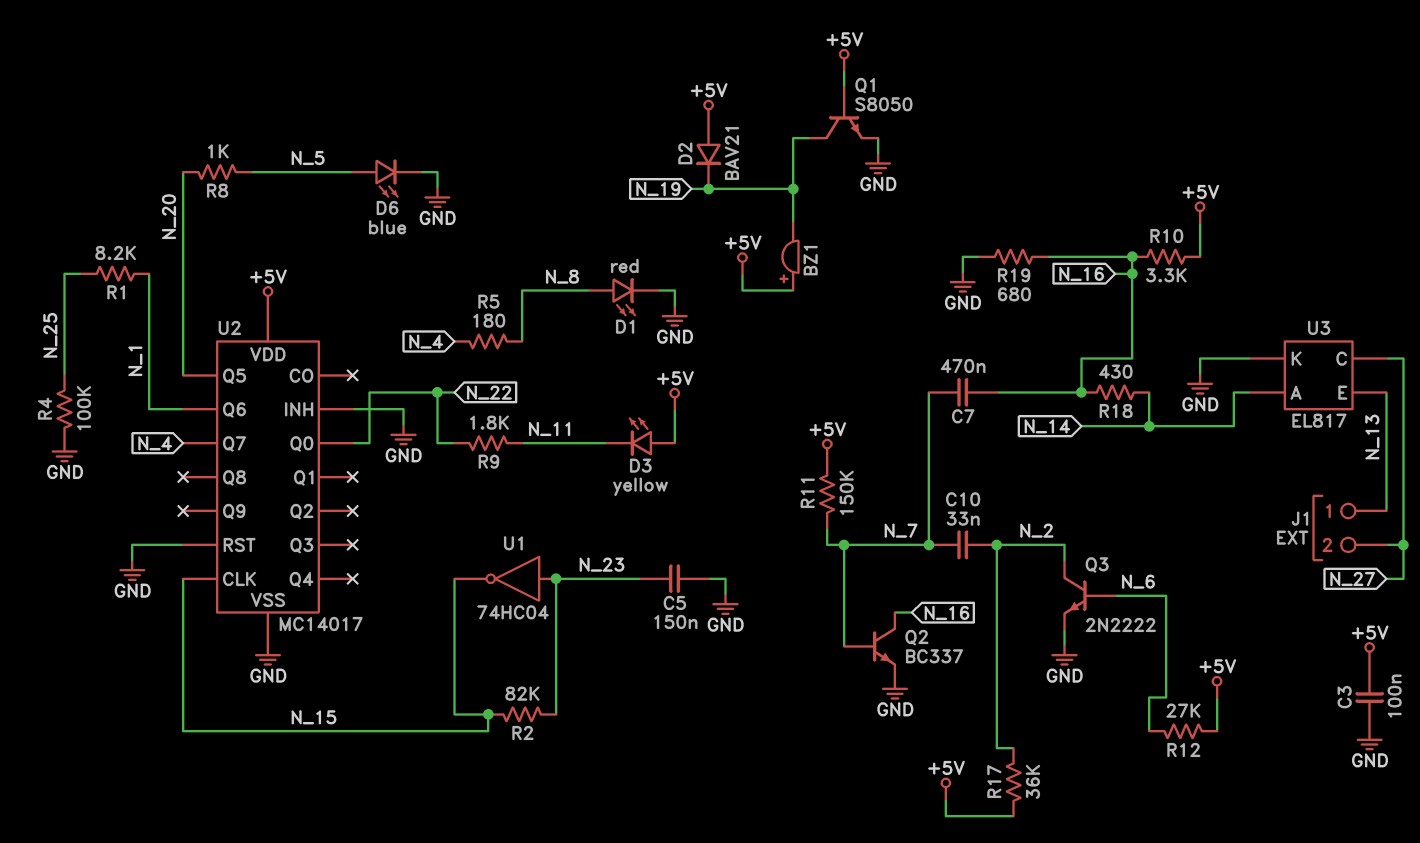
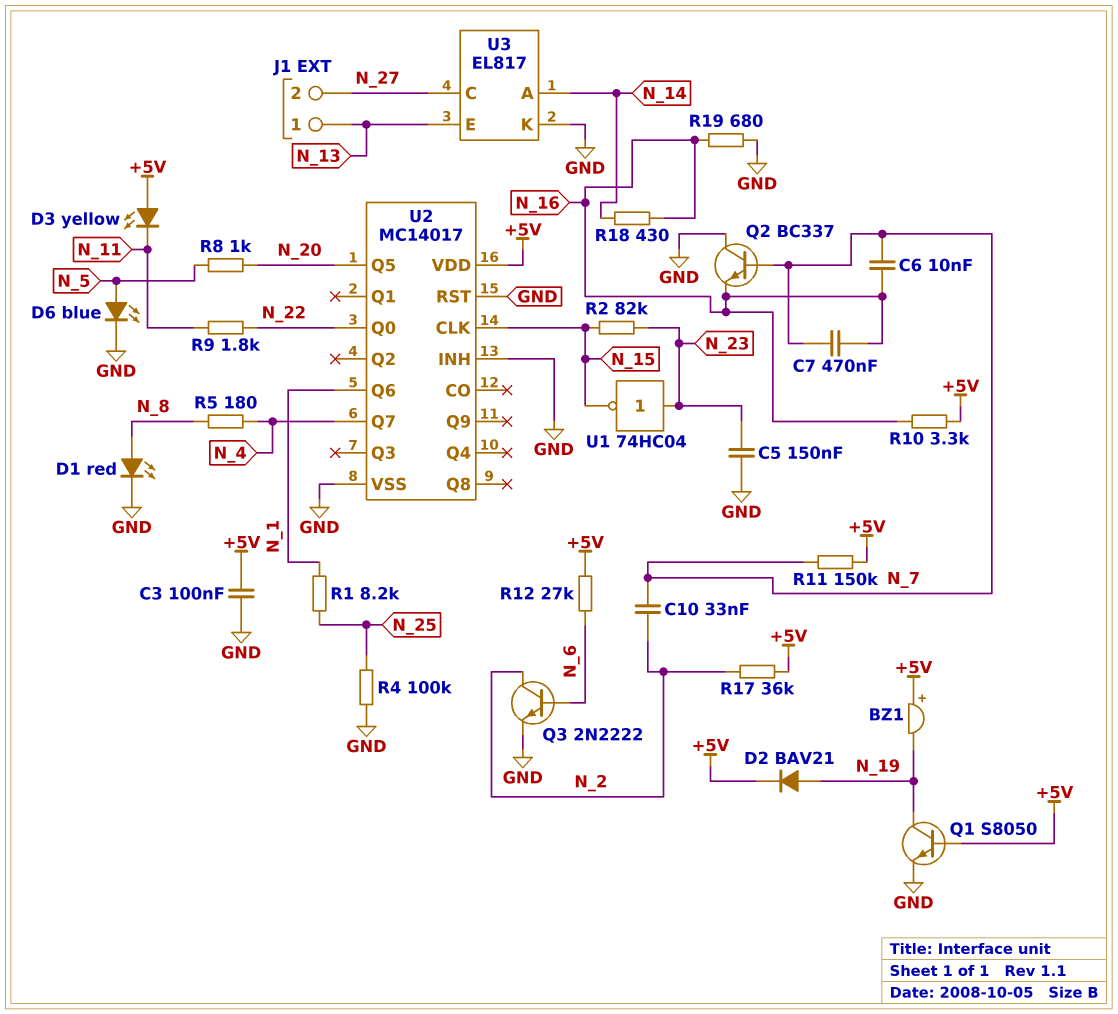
C6: none -> 10nF (N_7, N_16)
D2: diode BAV21 (A +5V, K N_19) -> diode BAV21 (A N_19, K +5V)
Q2: NPN BC337 (B N_7, C N_16, E GND) -> NPN BC337 (B N_7, C GND, E N_16)

